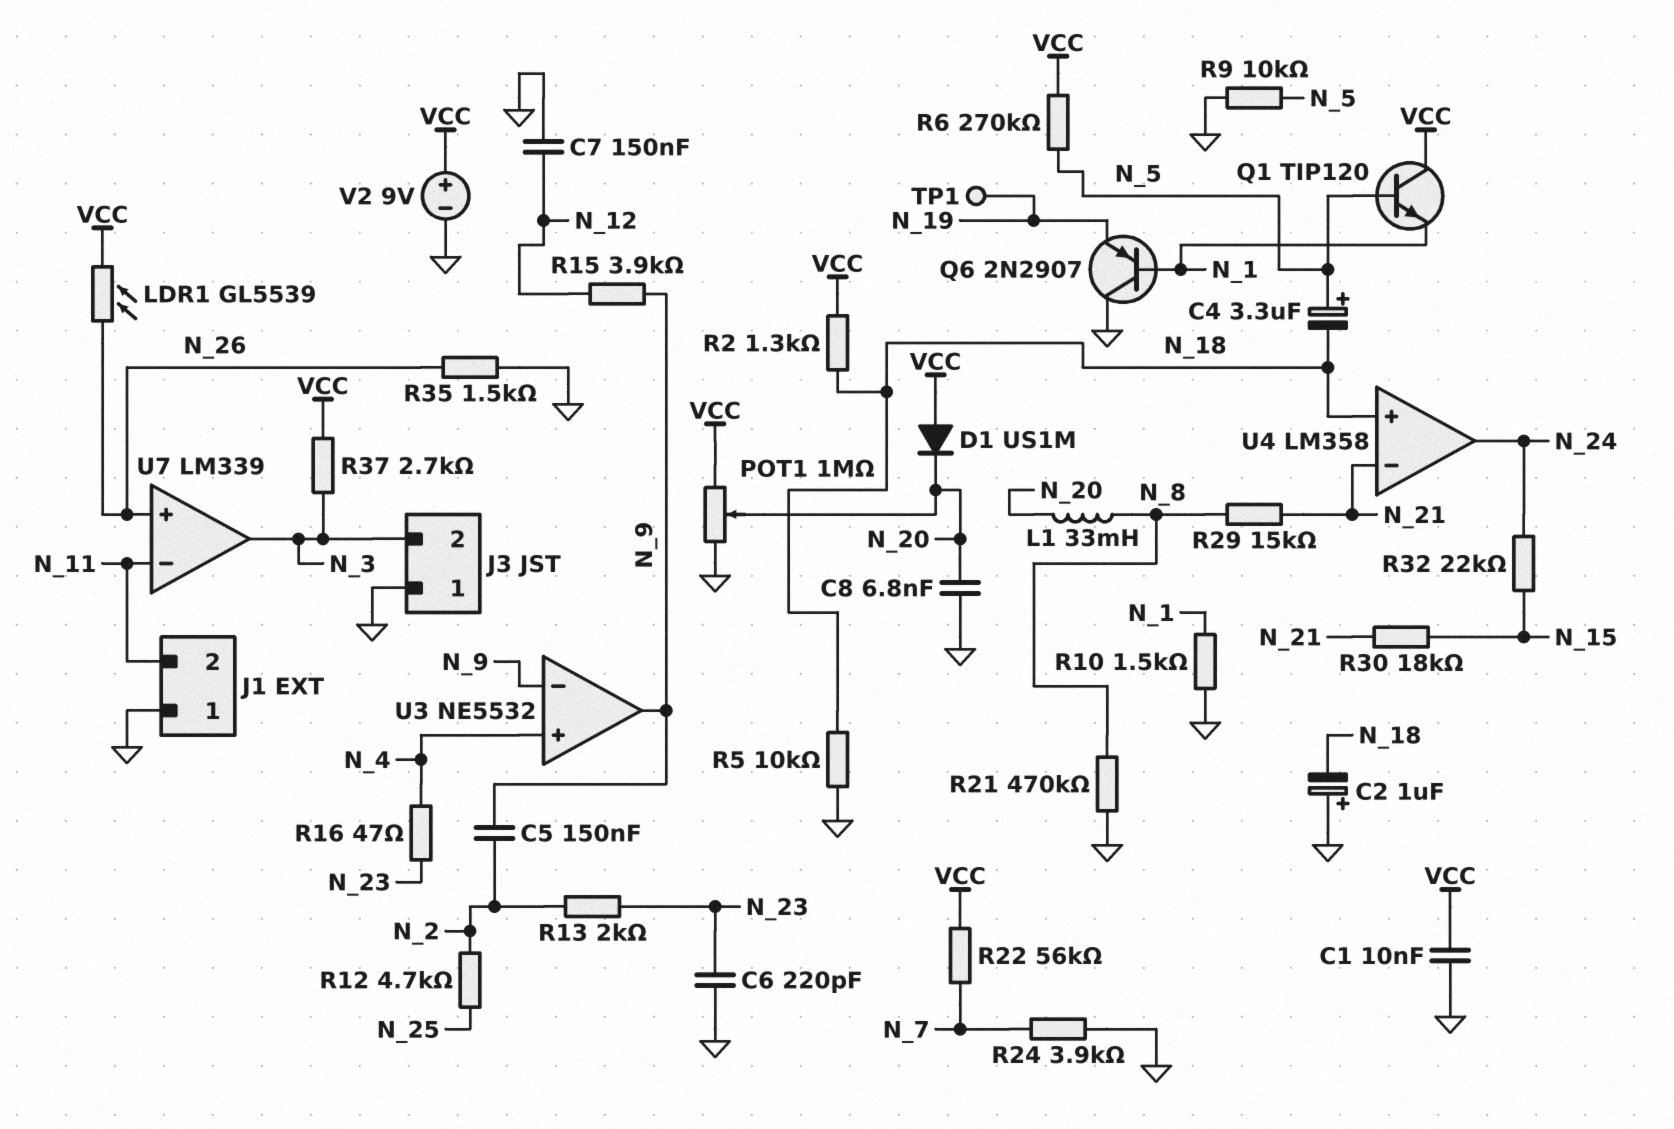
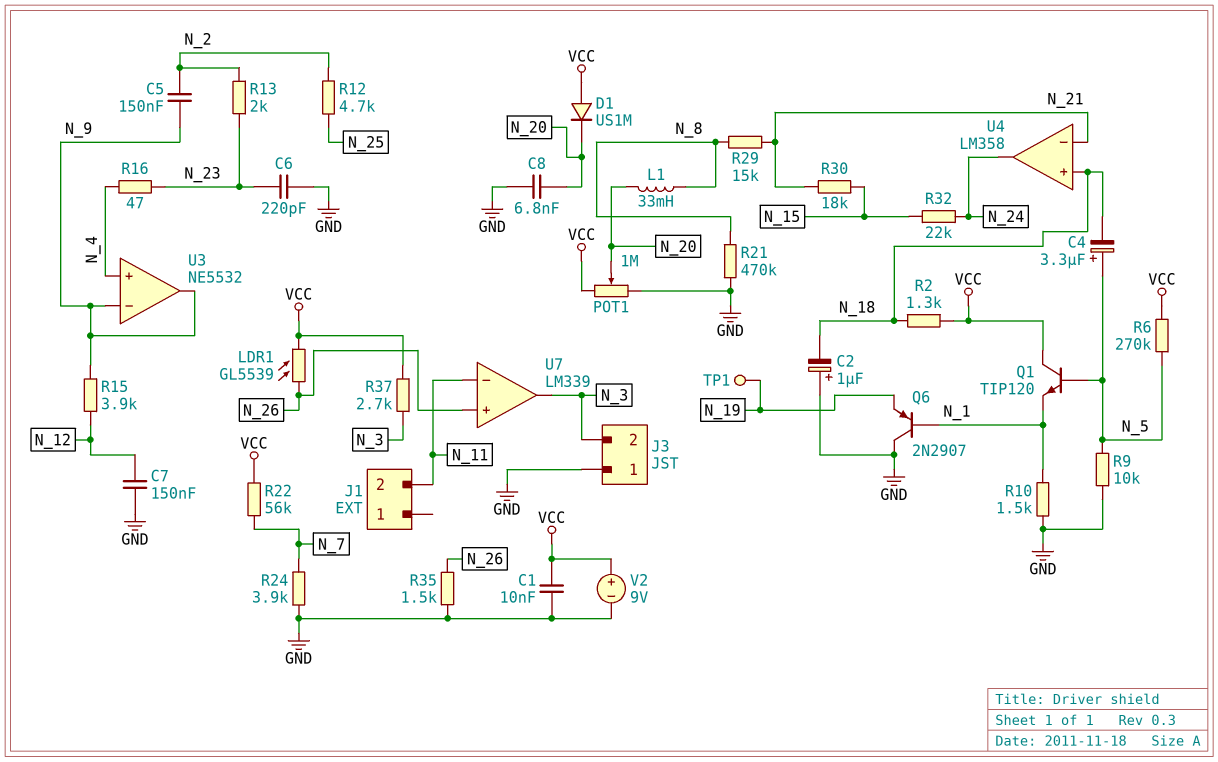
J1 pin 1: GND -> none
R5: 10k (GND, N_18) -> none

